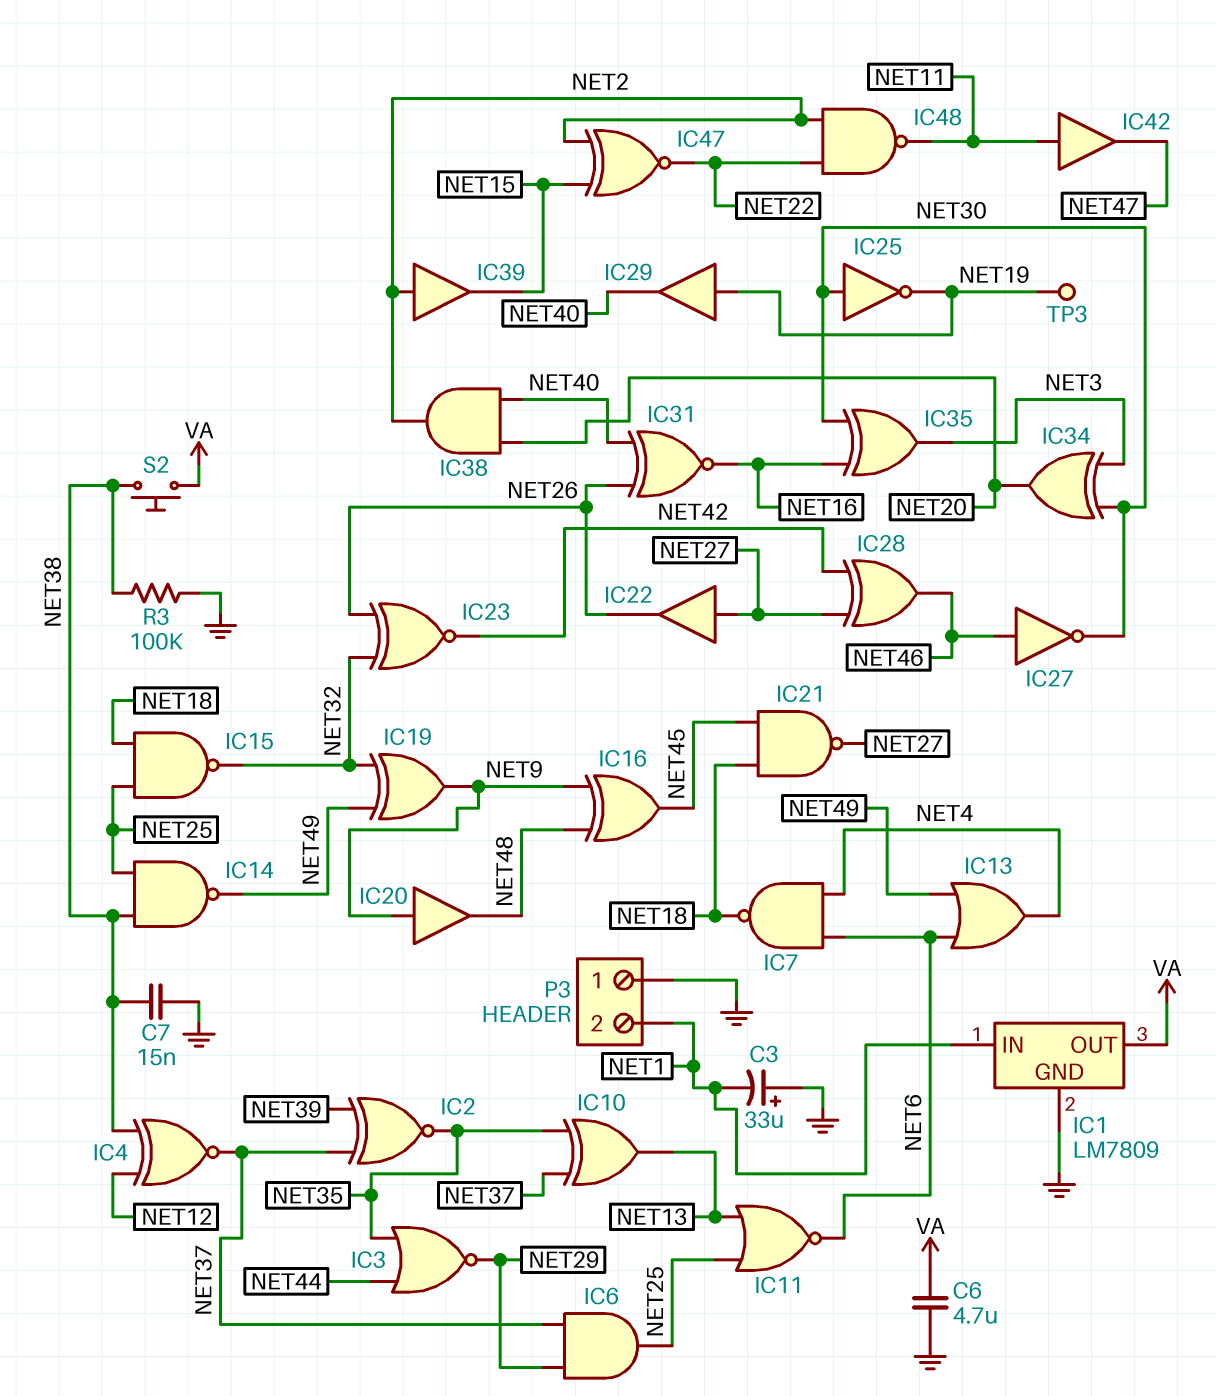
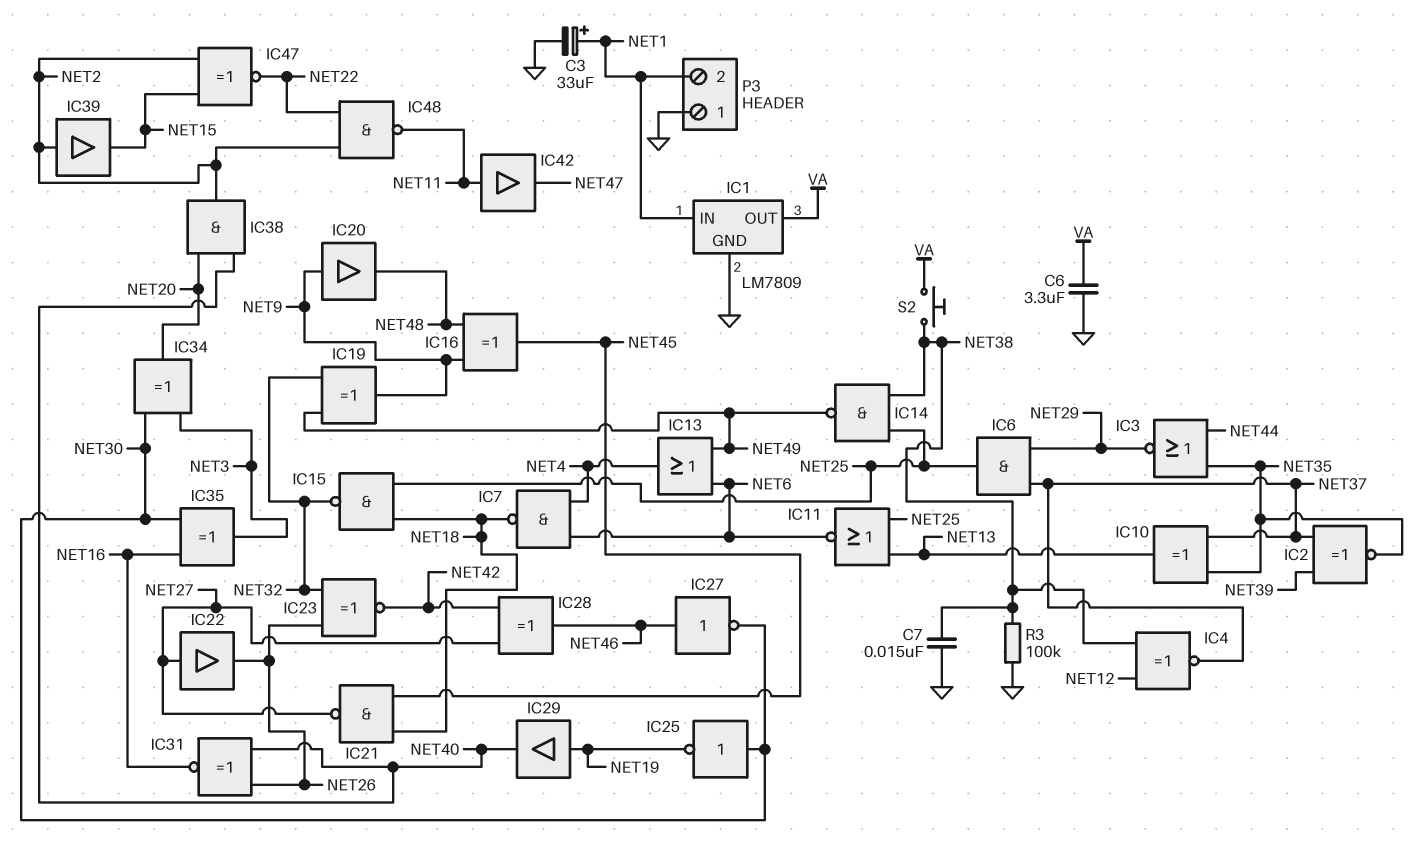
C3: 33uF (plus GND, minus NET1) -> 33uF (plus NET1, minus GND)
C6: 4.7uF (GND, VA) -> 3.3uF (GND, VA)
TP3: test point (NET19) -> none

